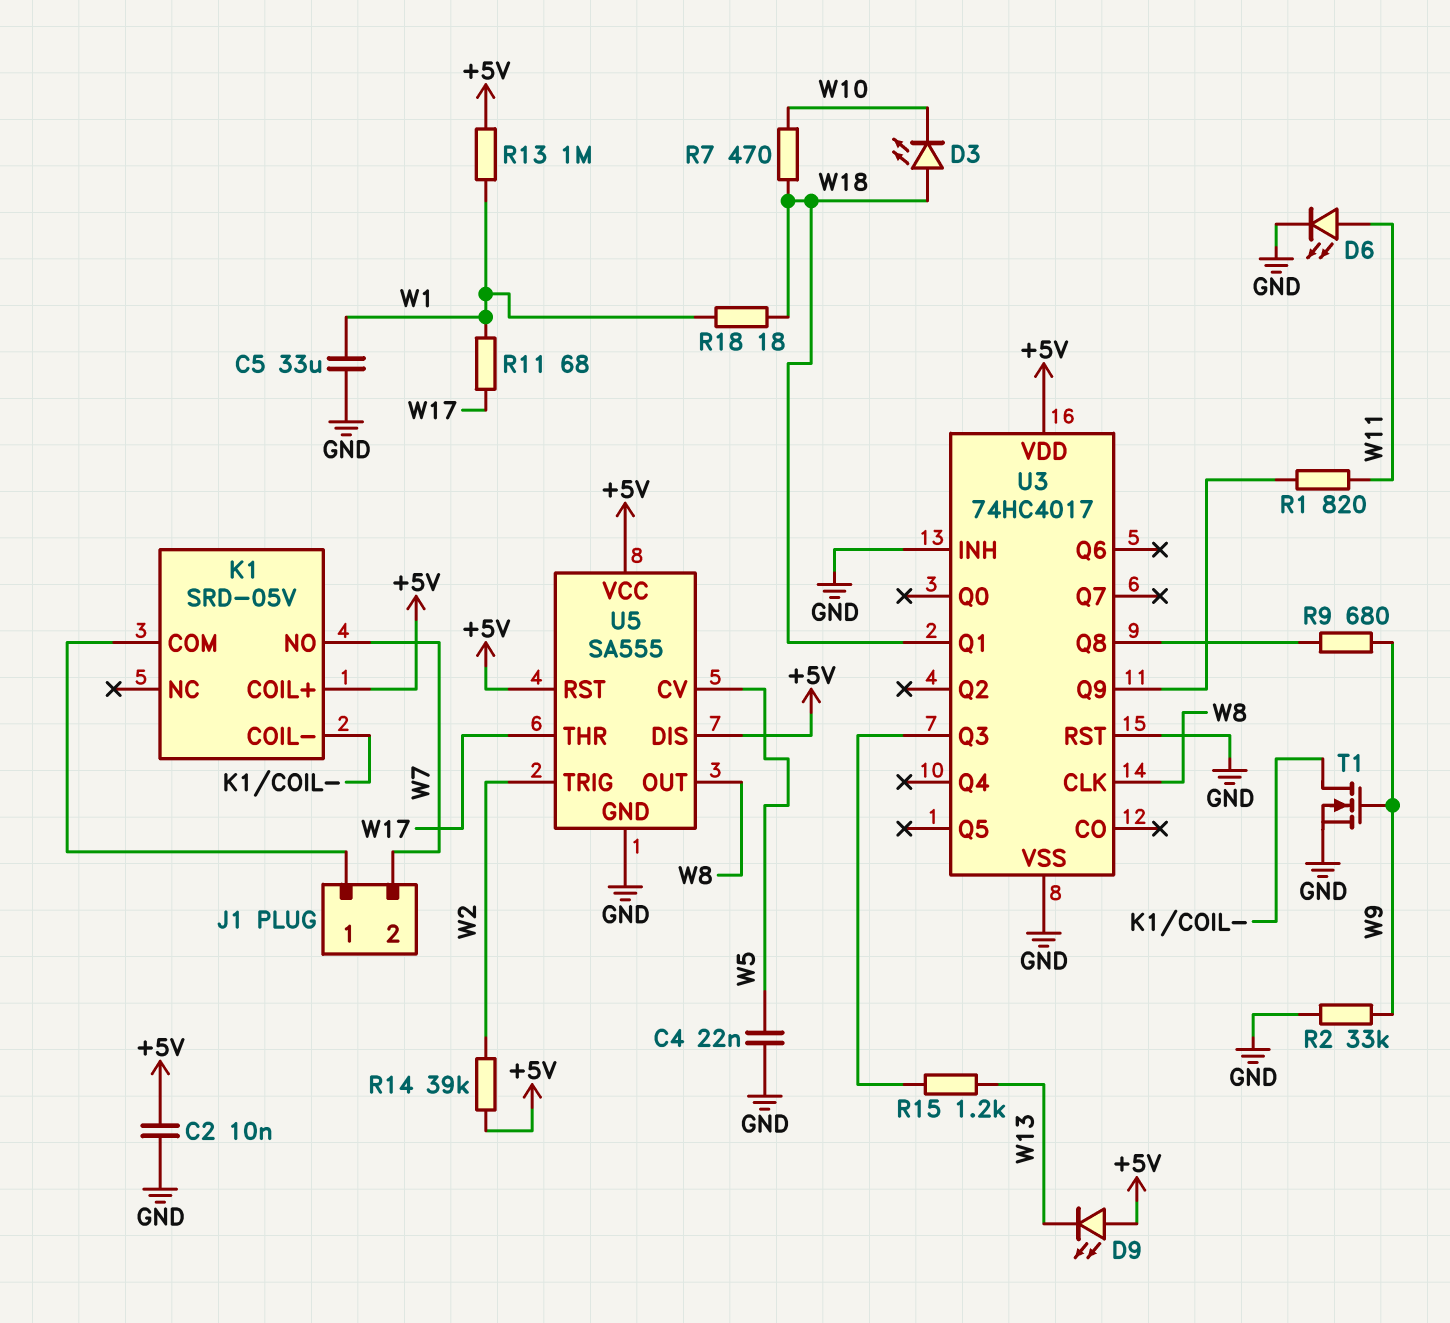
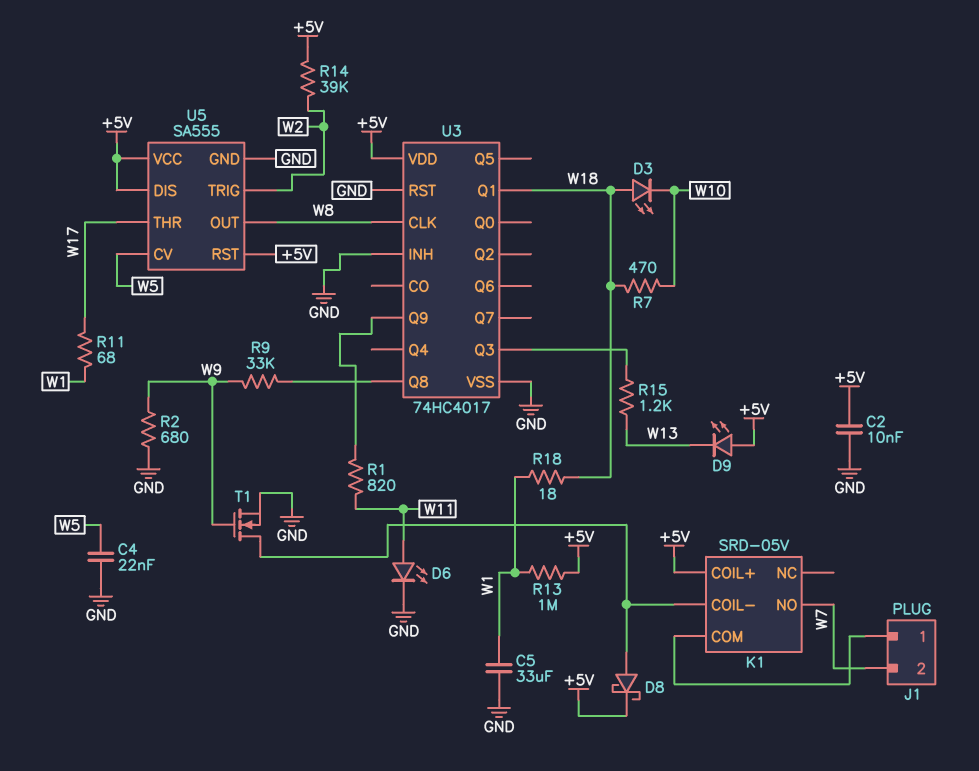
D8: none -> schottky (A K1/COIL-, K +5V)
R2: 33k (GND, W9) -> 680 (GND, W9)
R9: 680 (U3/Q8, W9) -> 33k (U3/Q8, W9)

